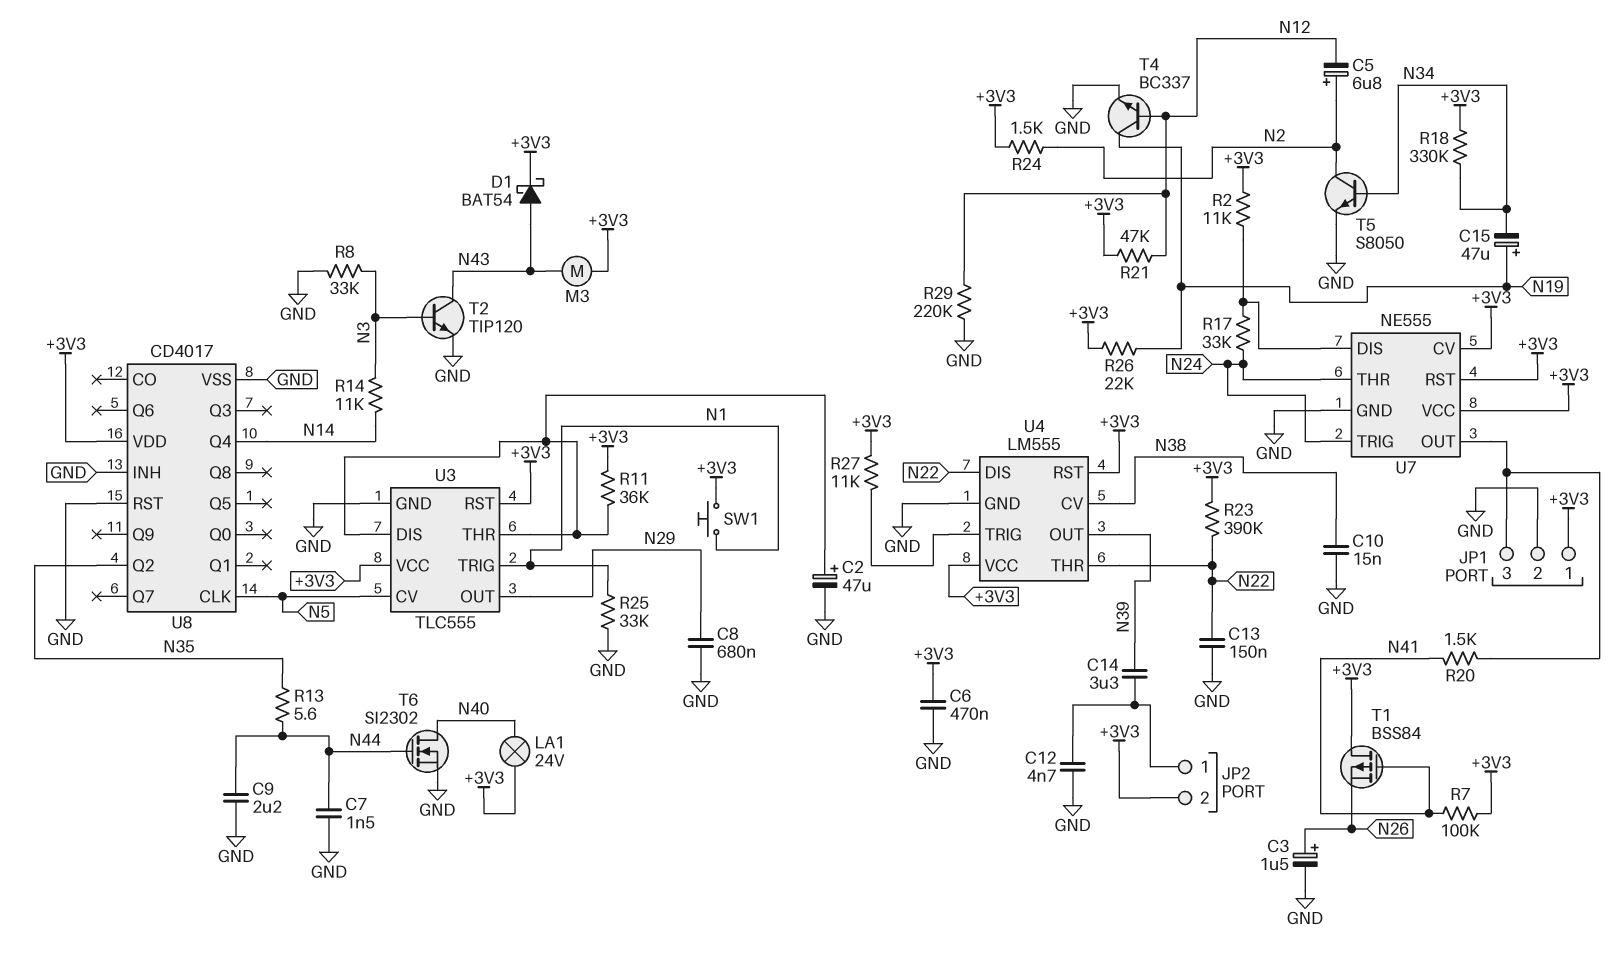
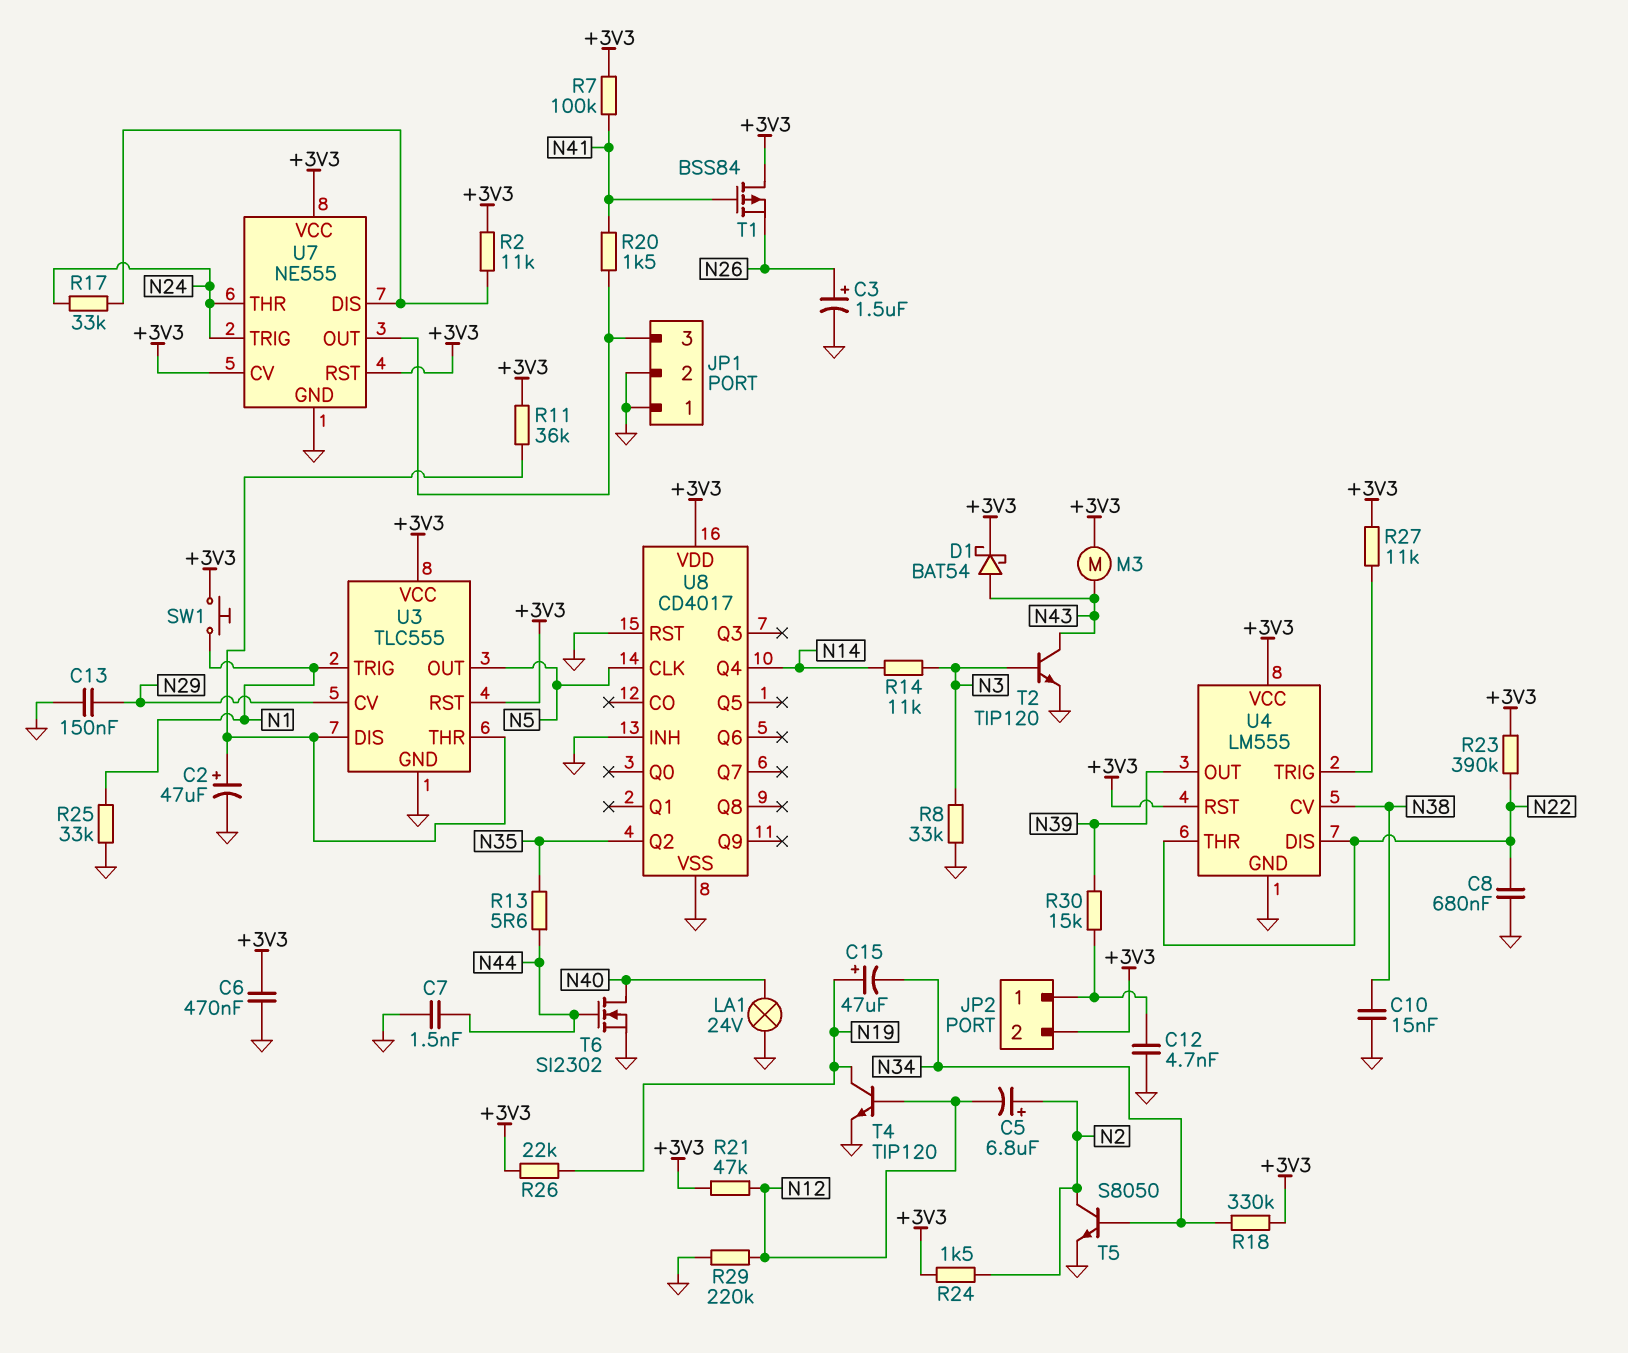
C8: 680nF (GND, N29) -> 680nF (GND, N22)
C9: 2.2uF (GND, N44) -> none
C13: 150nF (GND, N22) -> 150nF (GND, N29)
C14: 3.3uF (JP2/1, N39) -> none
JP1 pin 1: +3V3 -> GND
LA1: lamp 24V (+3V3, N40) -> lamp 24V (GND, N40)
R30: none -> 15k (JP2/1, N39)
T4: NPN BC337 (B N12, C N19, E GND) -> NPN TIP120 (B N12, C N19, E GND)
U3 pin CV: N5 -> N29
U3 pin OUT: N29 -> N5

